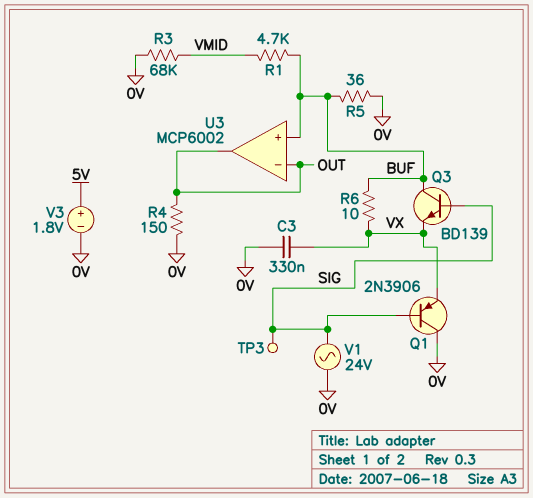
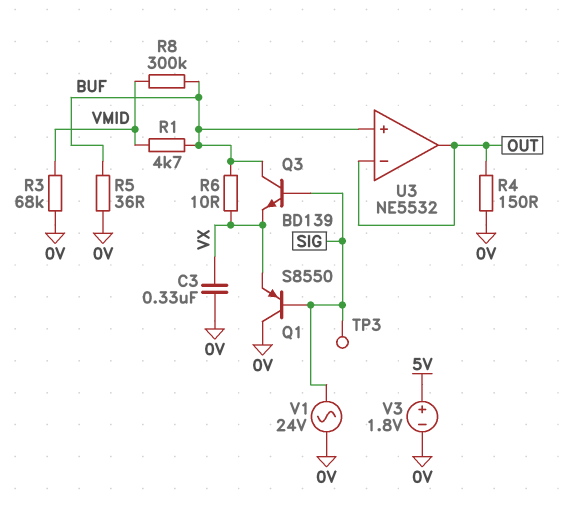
Q1: PNP 2N3906 (B SIG, C 0V, E VX) -> PNP S8550 (B SIG, C 0V, E VX)
R8: none -> 300k (BUF, VMID)
U3: MCP6002 -> NE5532

